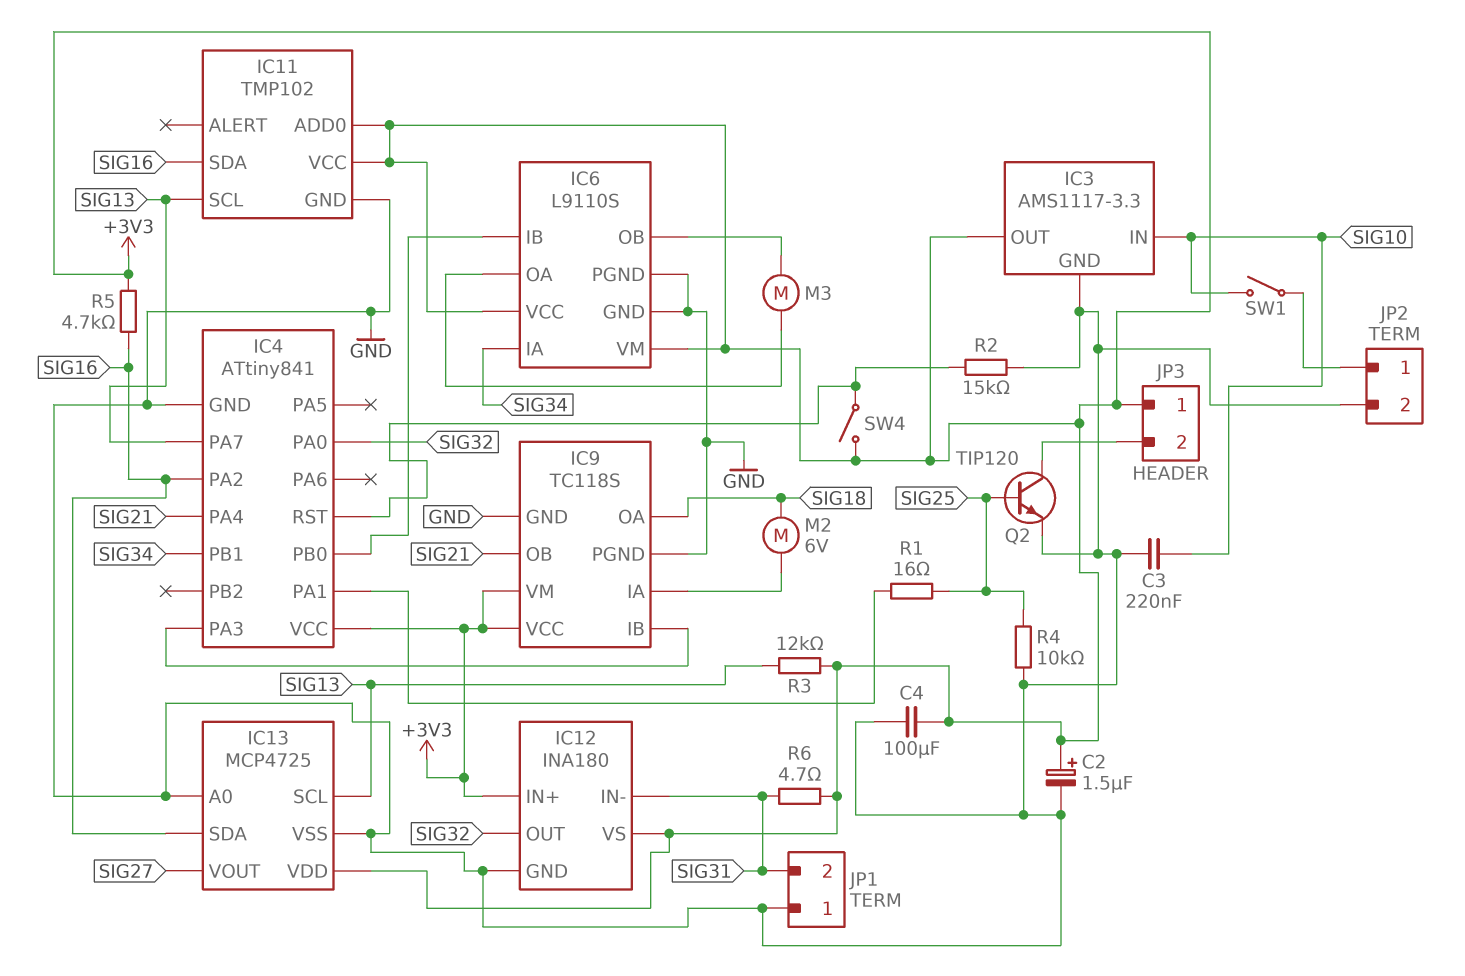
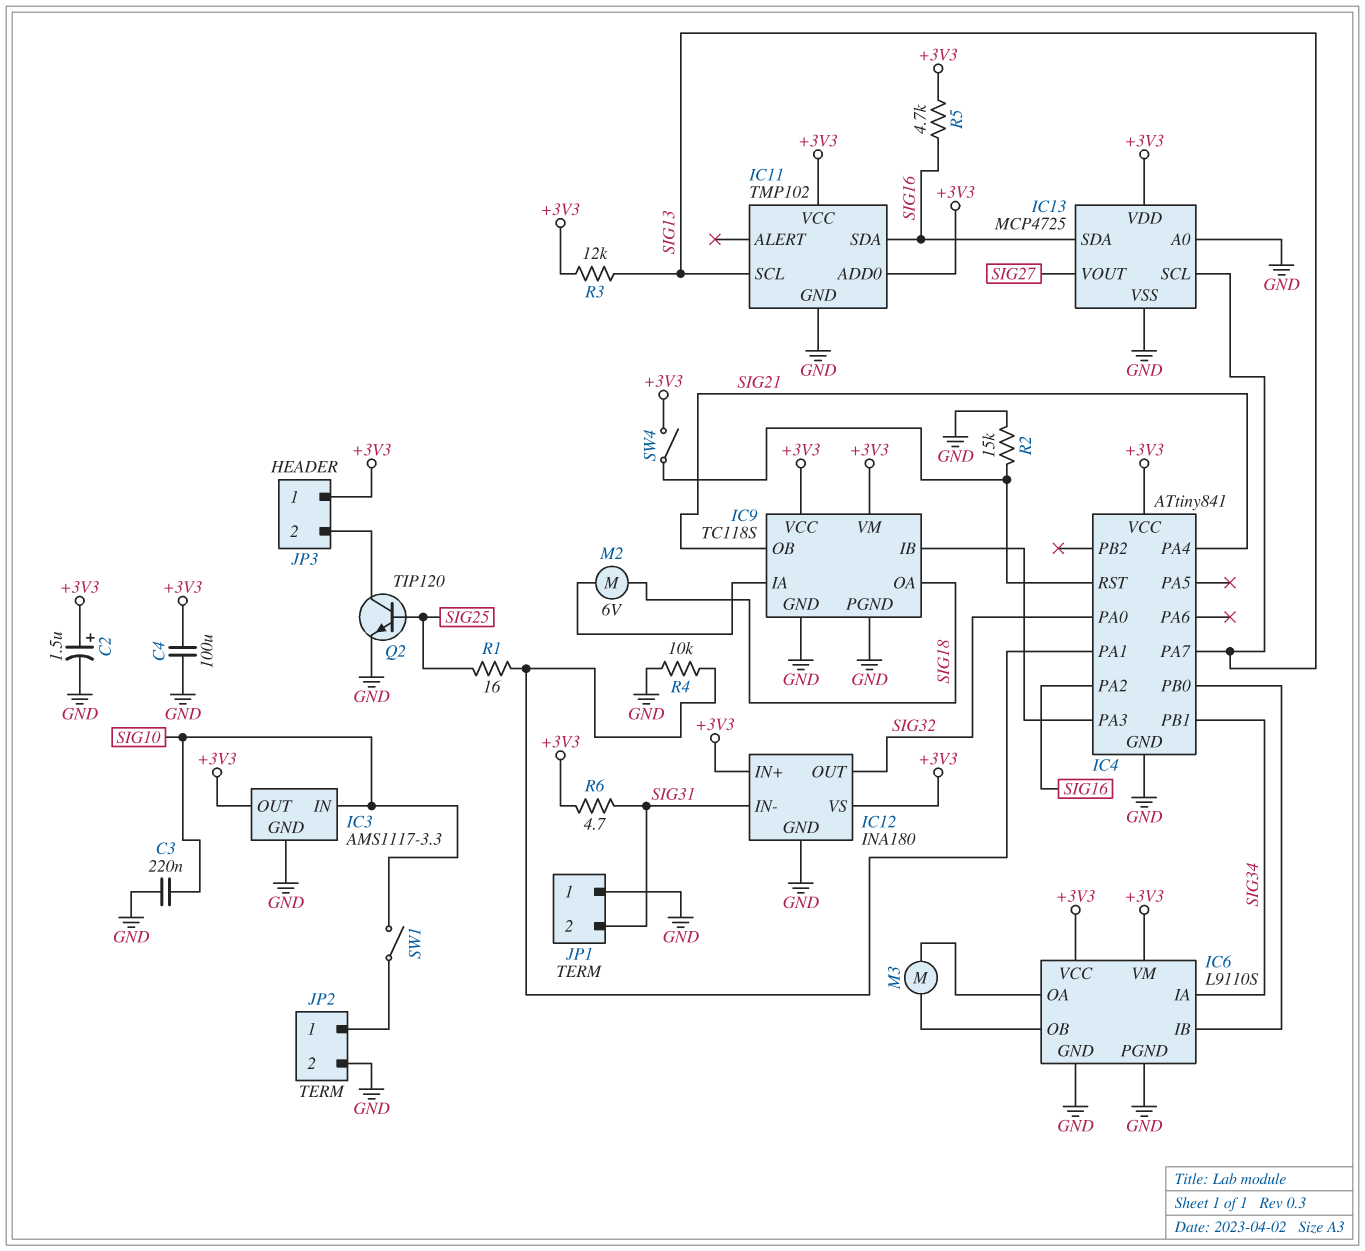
R4: 10k (GND, SIG25) -> 10k (GND, IC4/PA1)

